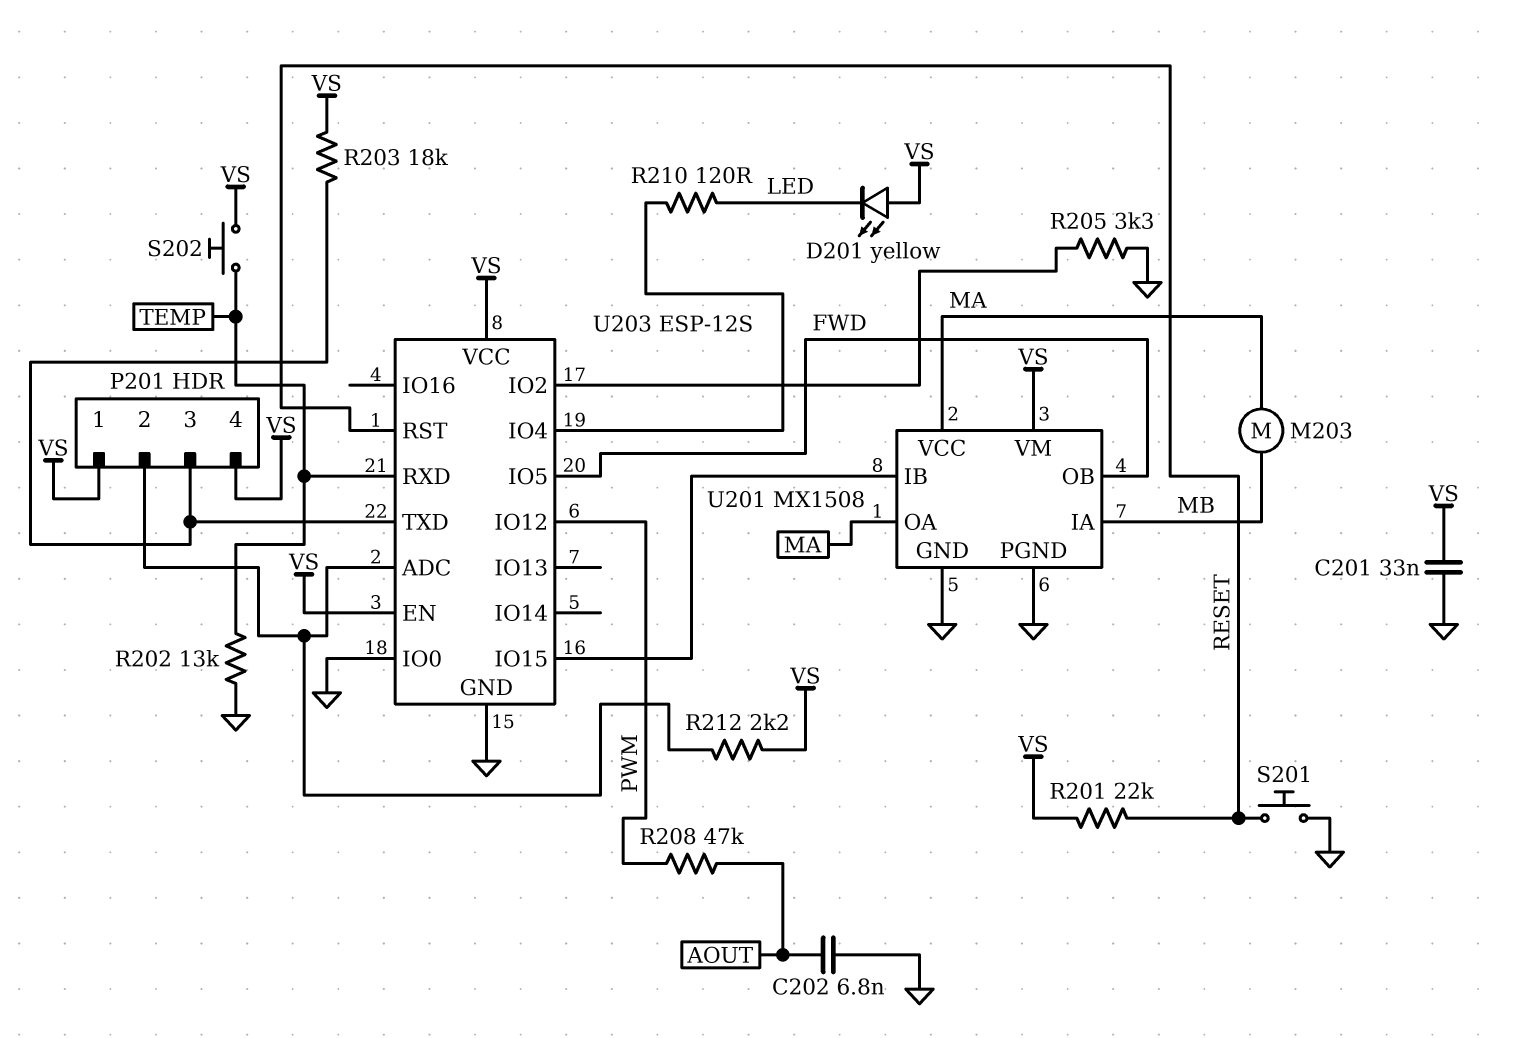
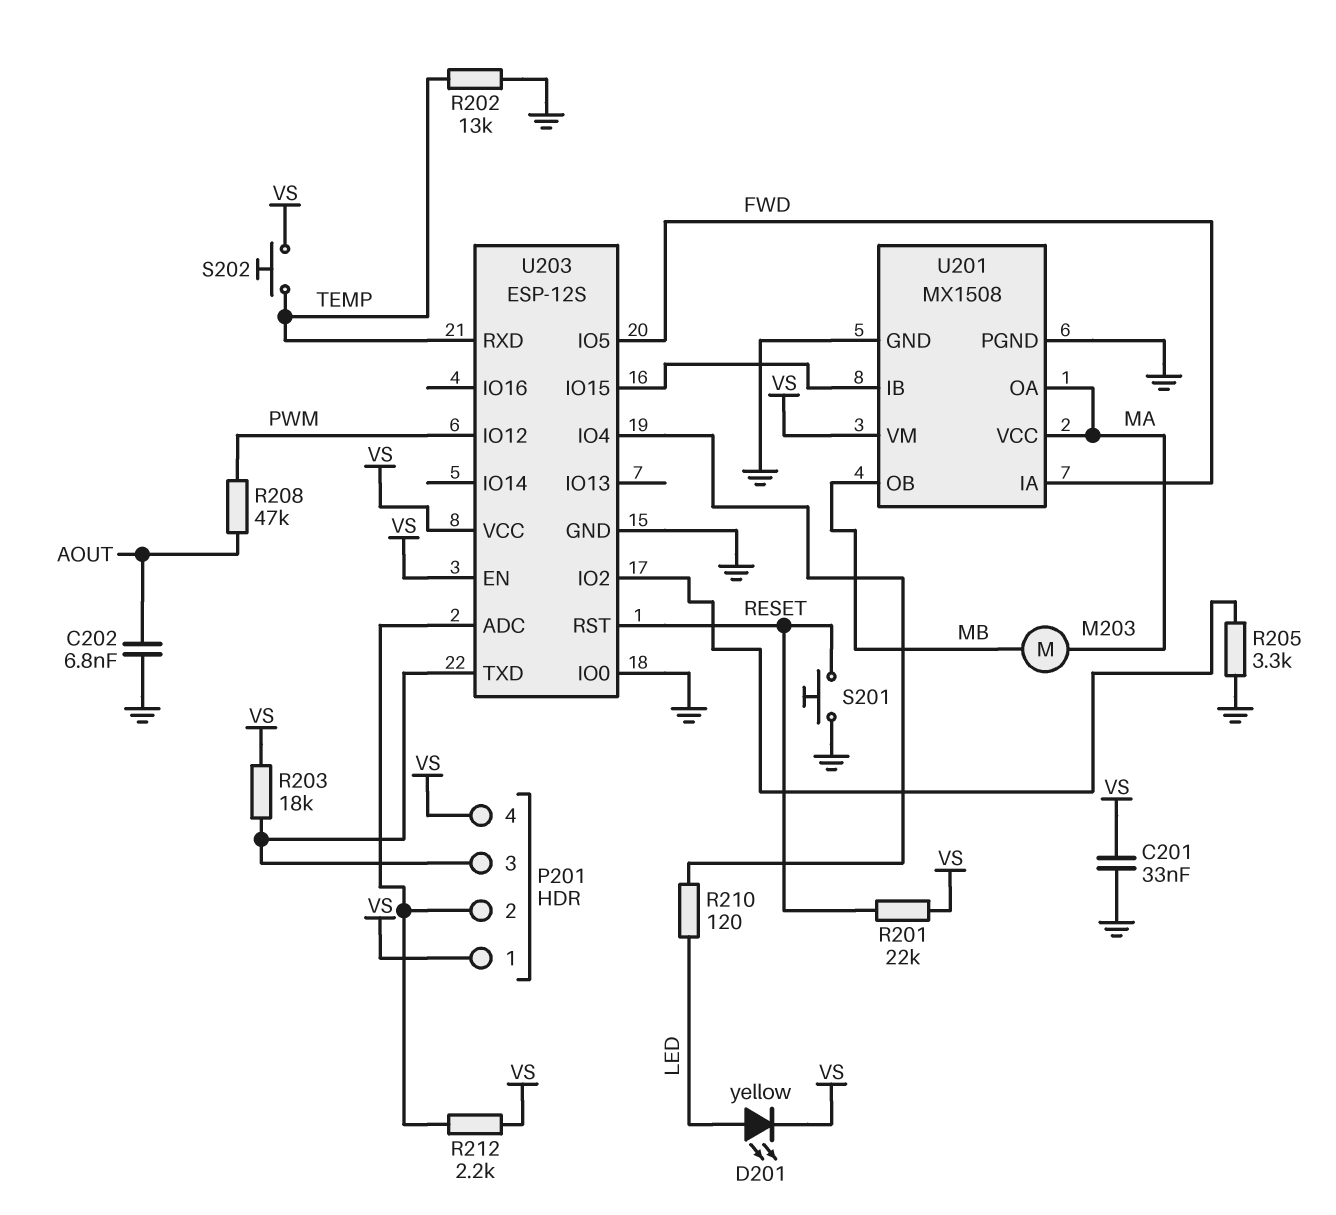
D201: LED yellow (A VS, K LED) -> LED yellow (A LED, K VS)
U201 pin IA: MB -> FWD
U201 pin OB: FWD -> MB

